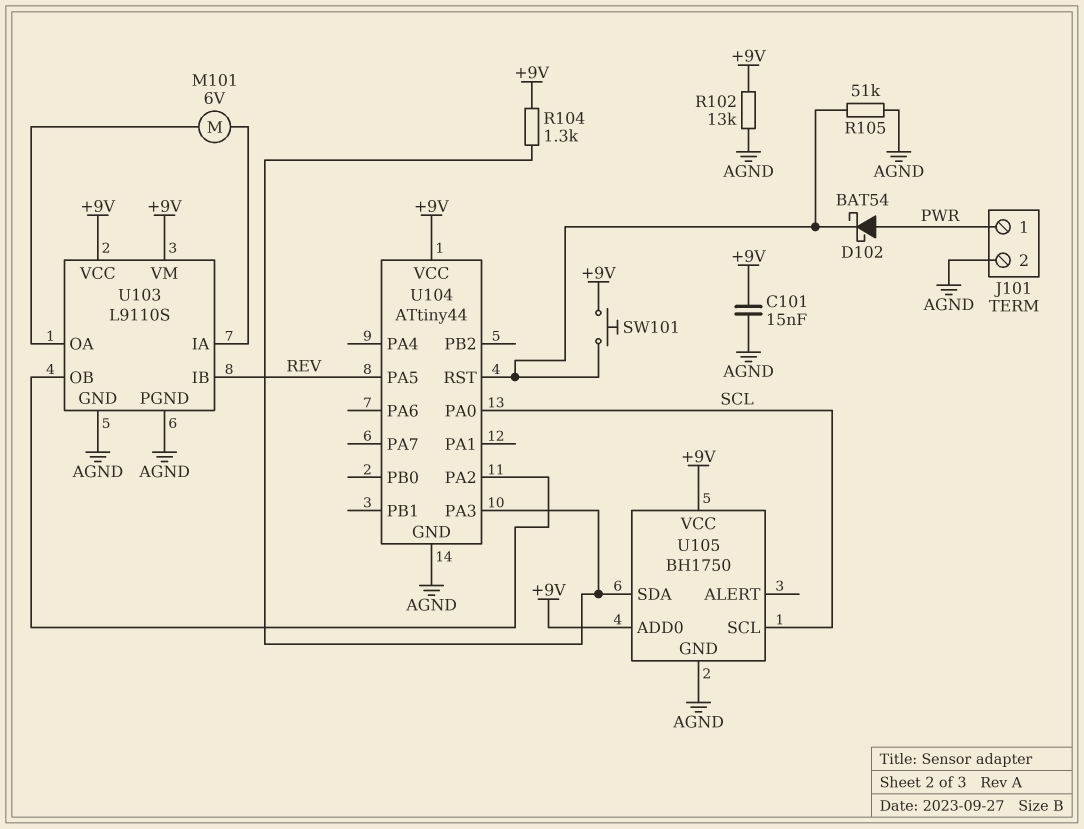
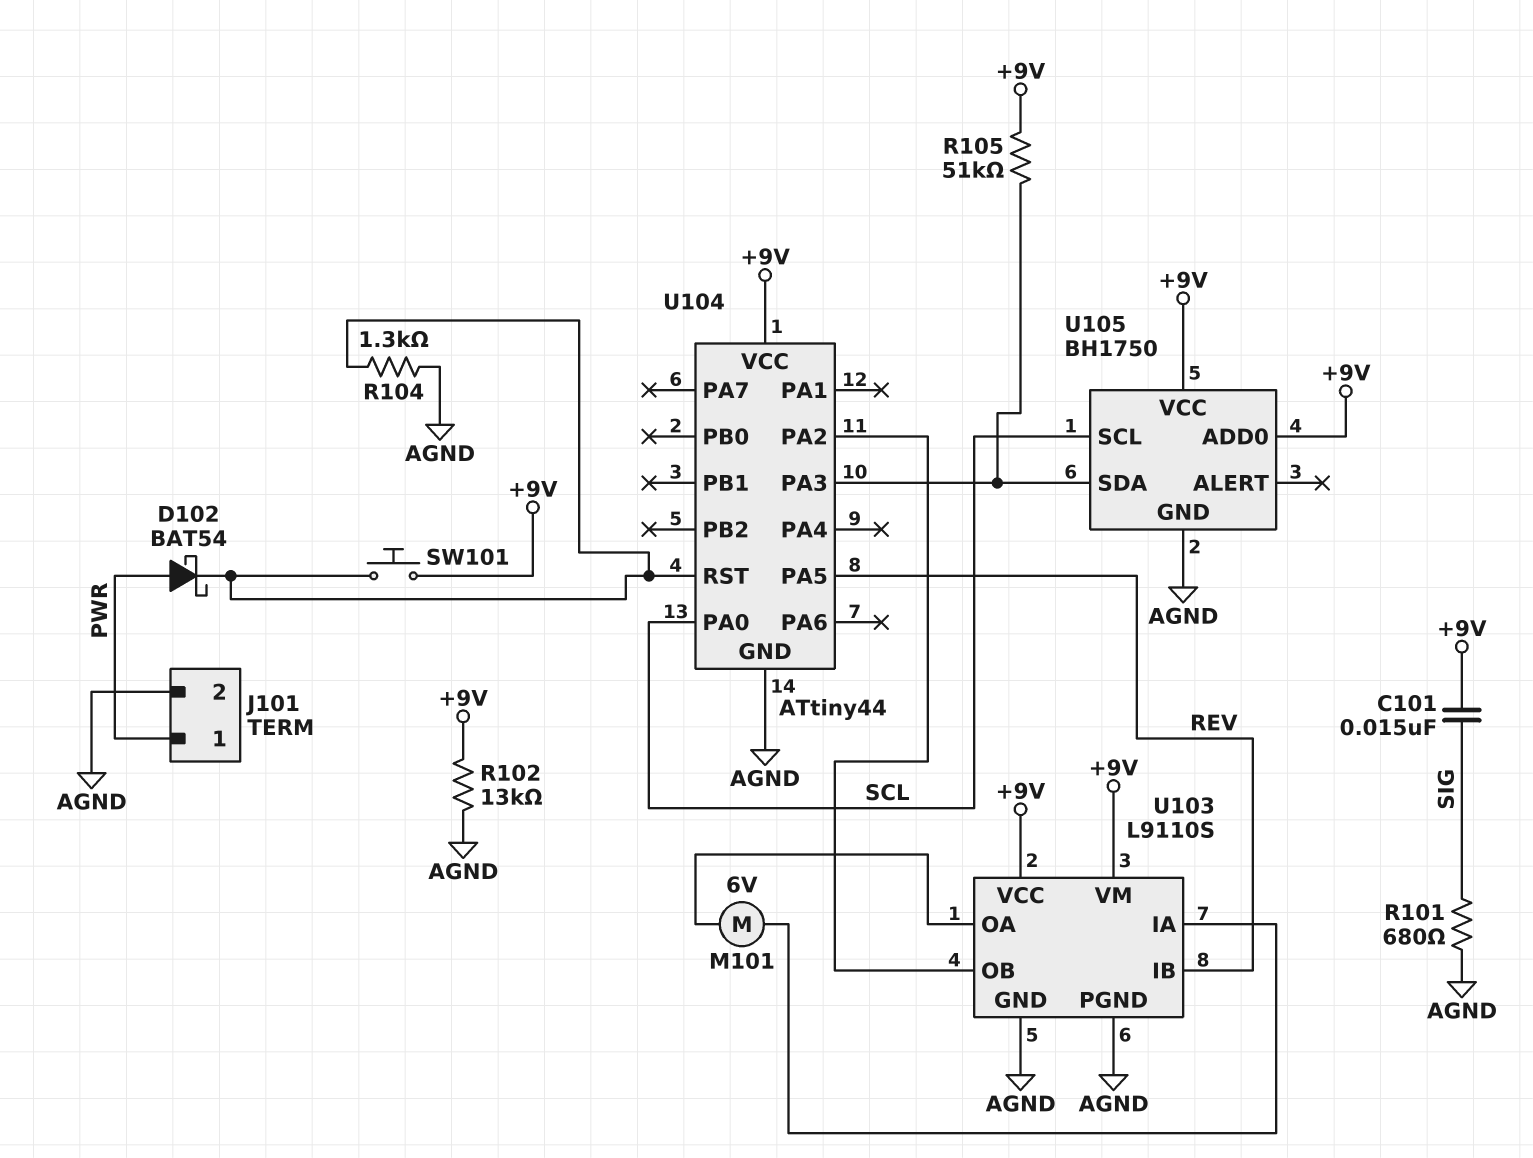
C101: 15nF (+9V, AGND) -> 15nF (+9V, SIG)
R101: none -> 680 (AGND, SIG)
R104: 1.3k (+9V, U104/PA3) -> 1.3k (AGND, U104/RST)
R105: 51k (AGND, U104/RST) -> 51k (+9V, U104/PA3)

